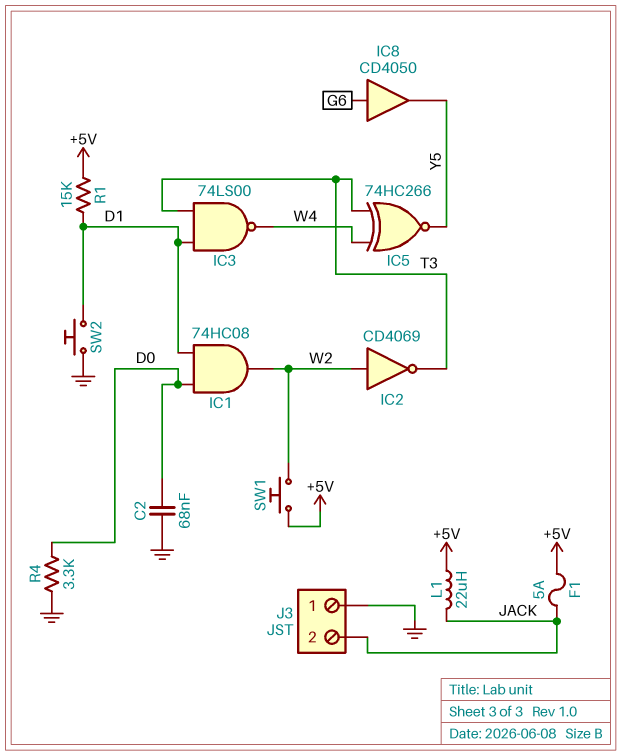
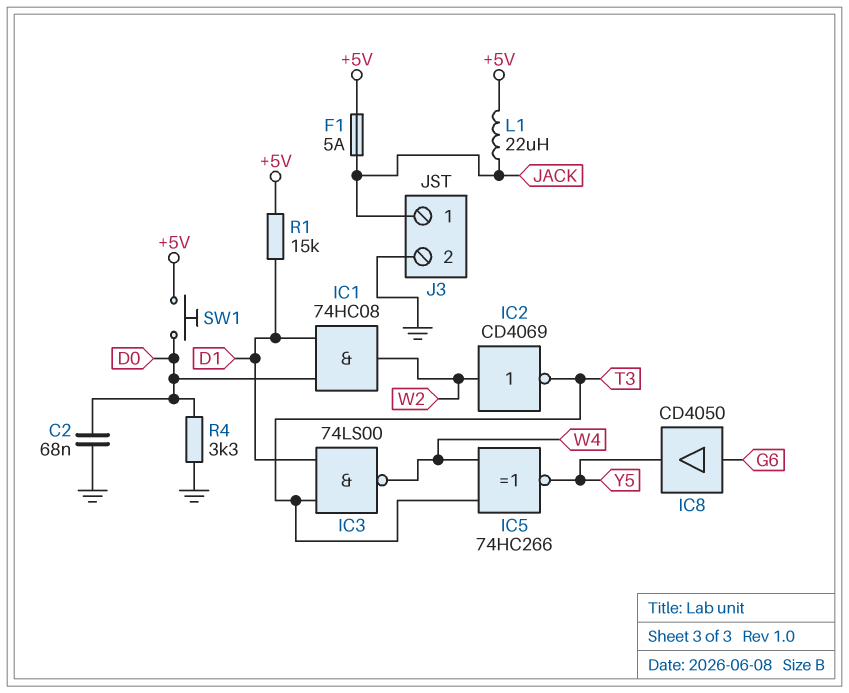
J3 pin 1: GND -> JACK
J3 pin 2: JACK -> GND
SW1: button (+5V, W2) -> button (+5V, D0)
SW2: button (D1, GND) -> none

